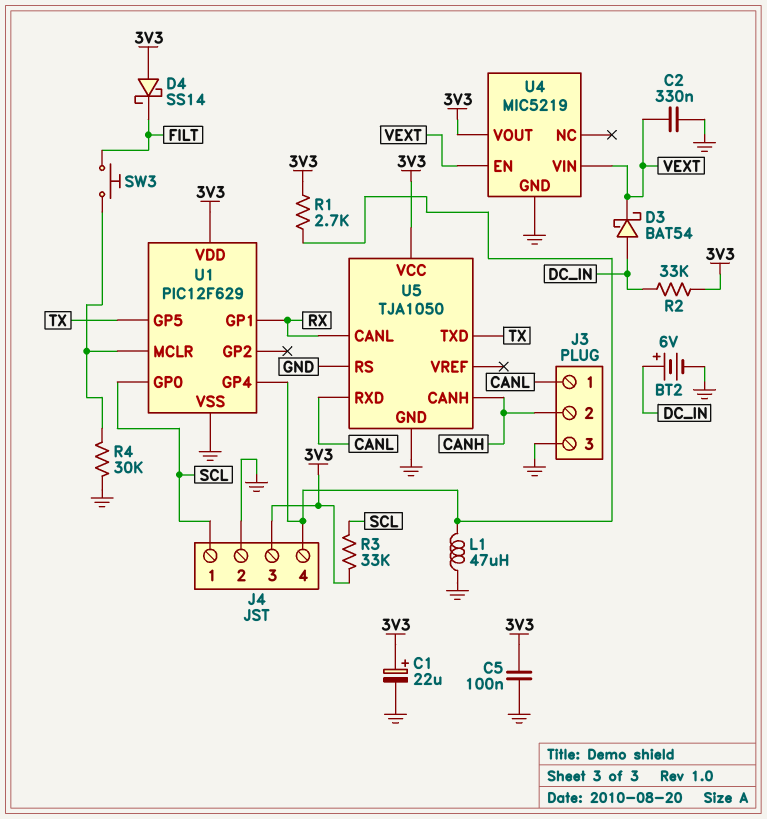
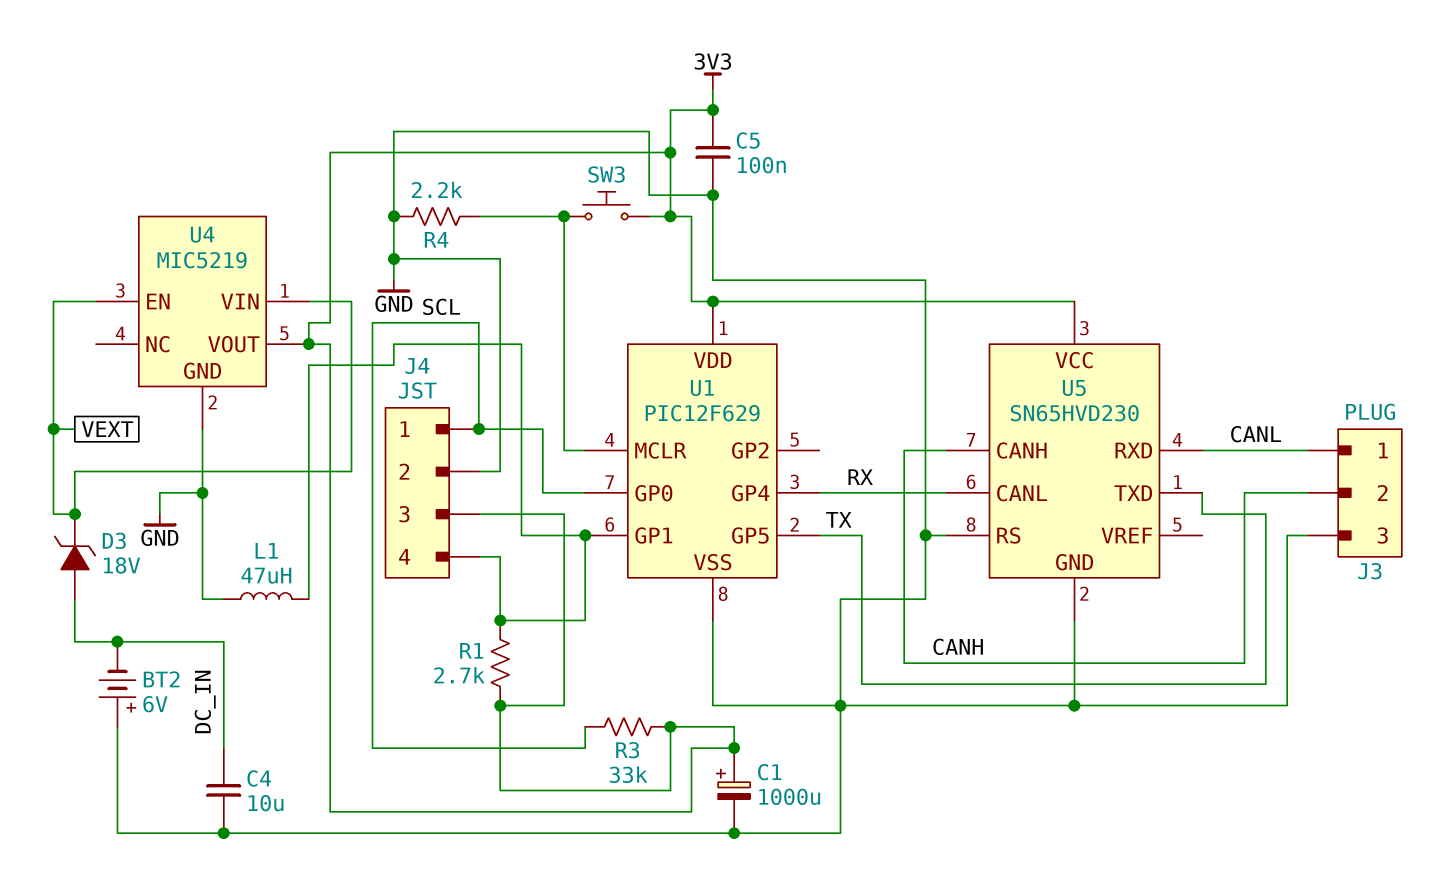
BT2: 6V (plus DC_IN, minus GND) -> 6V (plus GND, minus DC_IN)
C1: 22uF (plus 3V3, minus GND) -> 1000uF (plus 3V3, minus GND)
C2: 330nF (GND, VEXT) -> none
C4: none -> 10uF (DC_IN, GND)
D3: schottky BAT54 (A DC_IN, K VEXT) -> zener 18V (A DC_IN, K VEXT)
D4: schottky SS14 (A 3V3, K FILT) -> none
R2: 33k (3V3, DC_IN) -> none
R4: 30k (GND, U1/MCLR) -> 2.2k (GND, U1/MCLR)
SW3: button (FILT, U1/MCLR) -> button (3V3, U1/MCLR)
U1 pin GP1: RX -> J4/4
U1 pin GP4: J4/4 -> RX
U5: TJA1050 -> SN65HVD230

